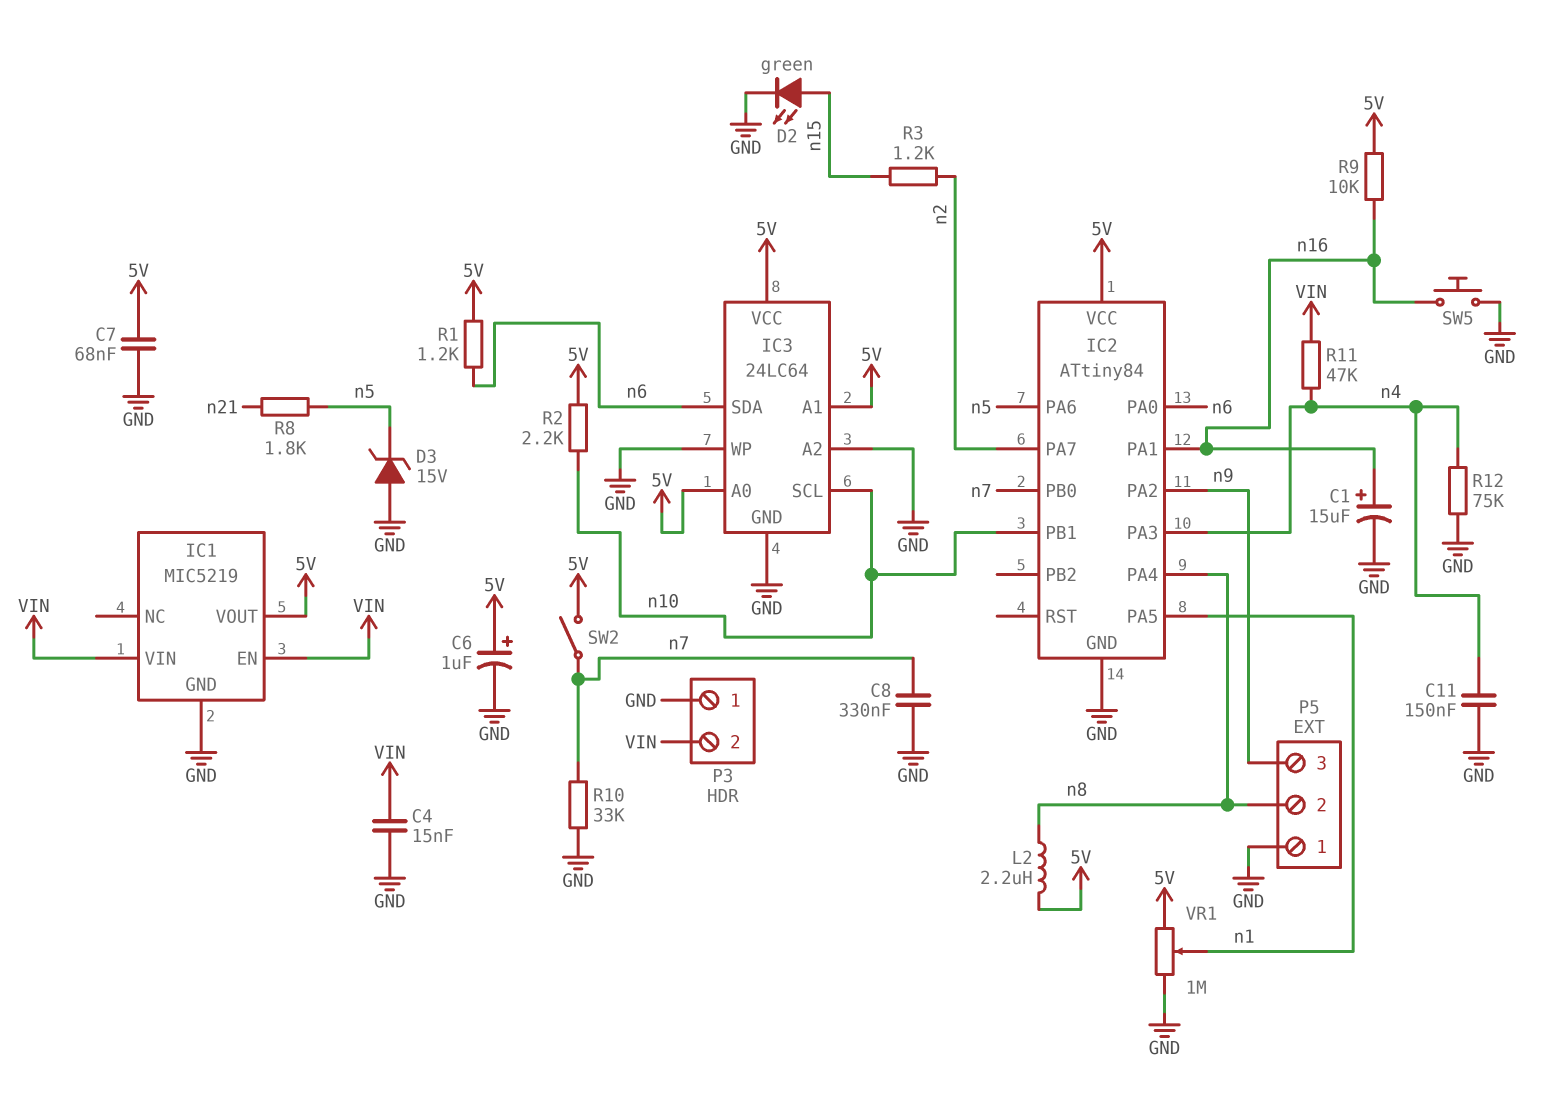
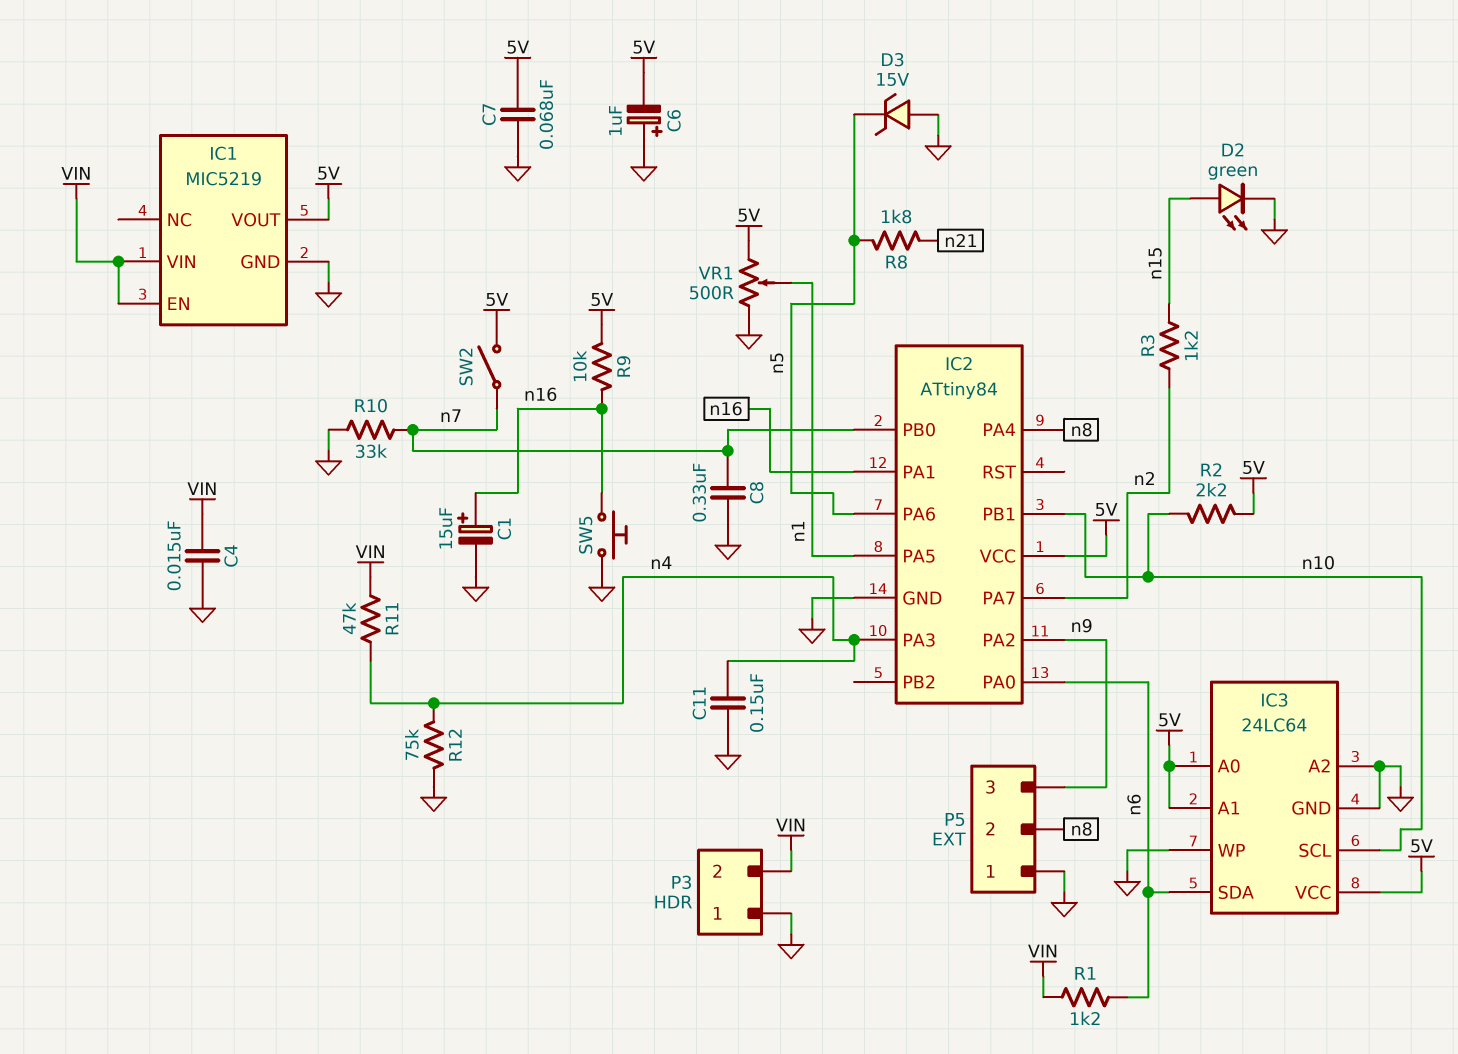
C6: 1uF (plus 5V, minus GND) -> 1uF (plus GND, minus 5V)
L2: 2.2uH (5V, n8) -> none
R1: 1.2k (5V, n6) -> 1.2k (VIN, n6)
VR1: 1M (5V, GND, wiper n1) -> 500 (5V, GND, wiper n1)

